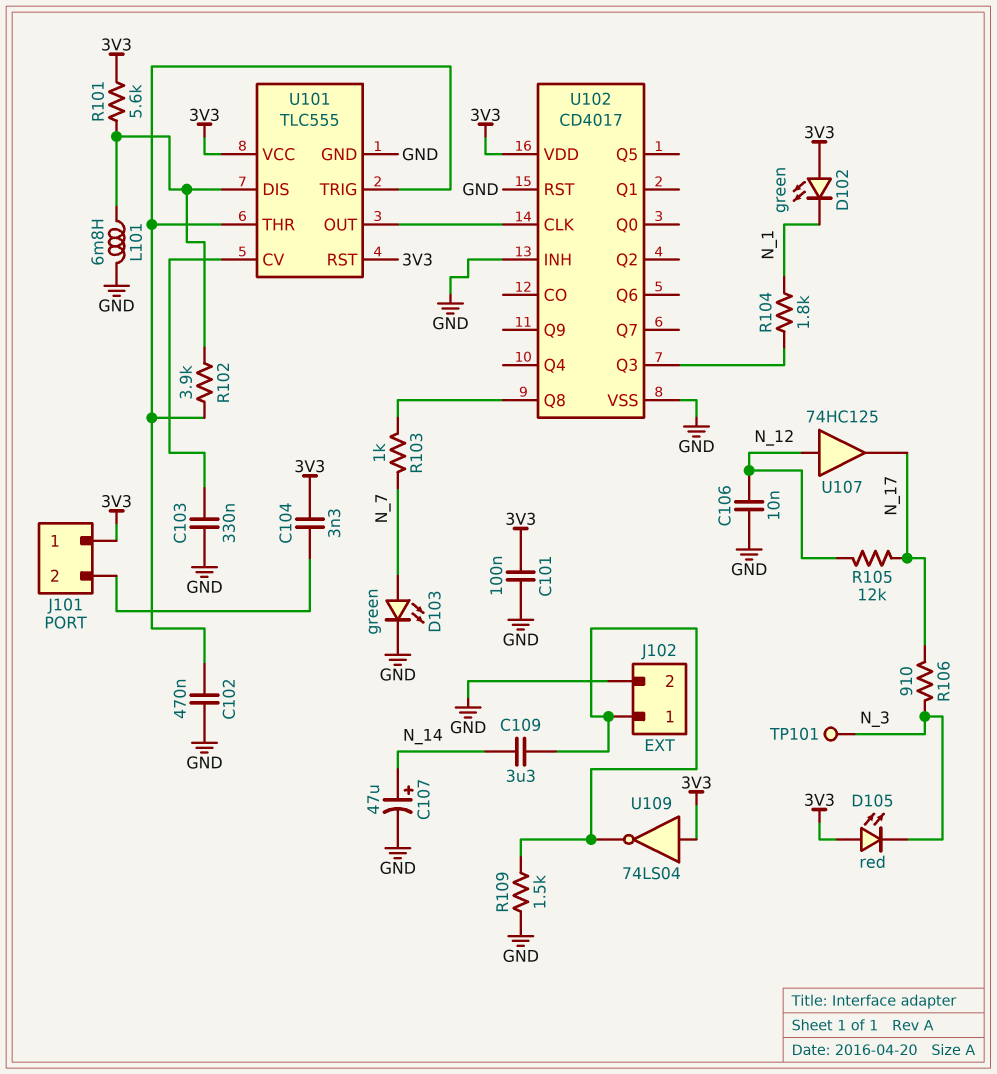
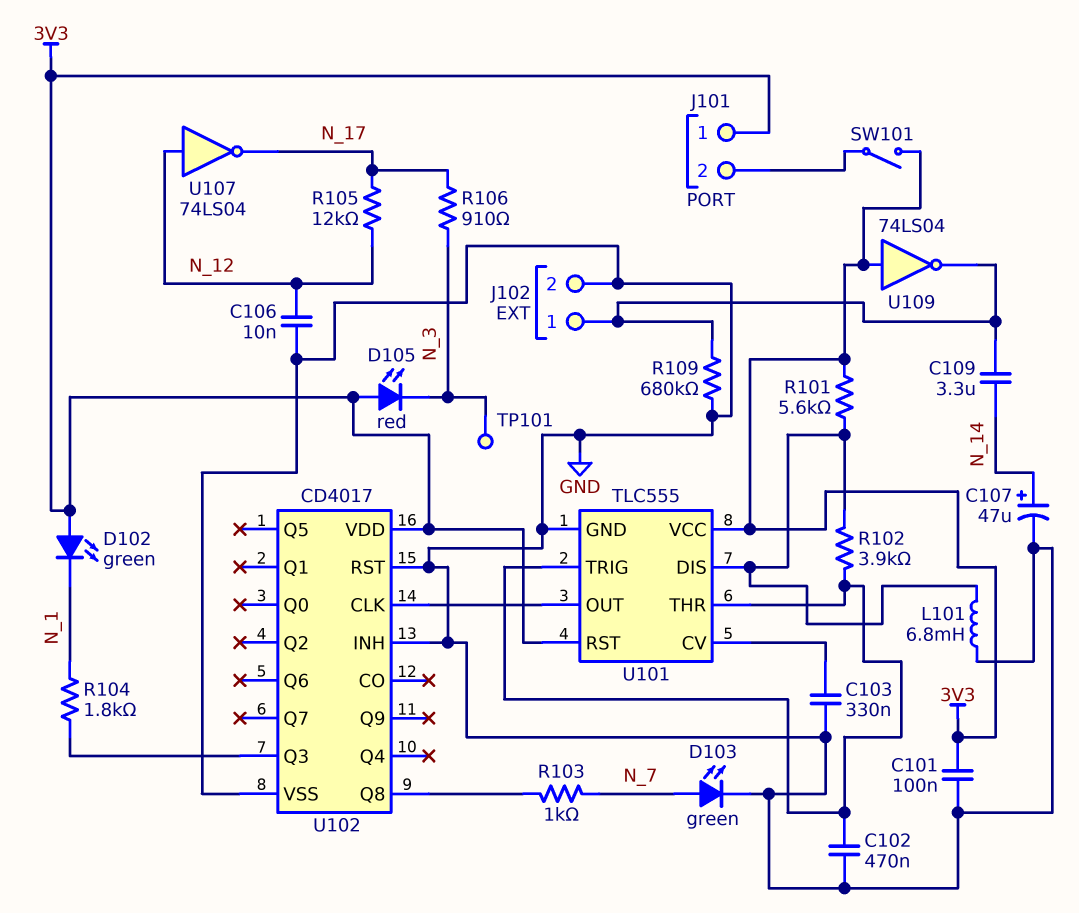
C104: 3.3nF (3V3, J101/2) -> none
R109: 1.5k (GND, J102/1) -> 680k (GND, J102/1)
SW101: none -> switch (3V3, J101/2)
U107: buffer 74HC125 (in N_12, out N_17) -> NOT 74LS04 (in N_12, out N_17)

